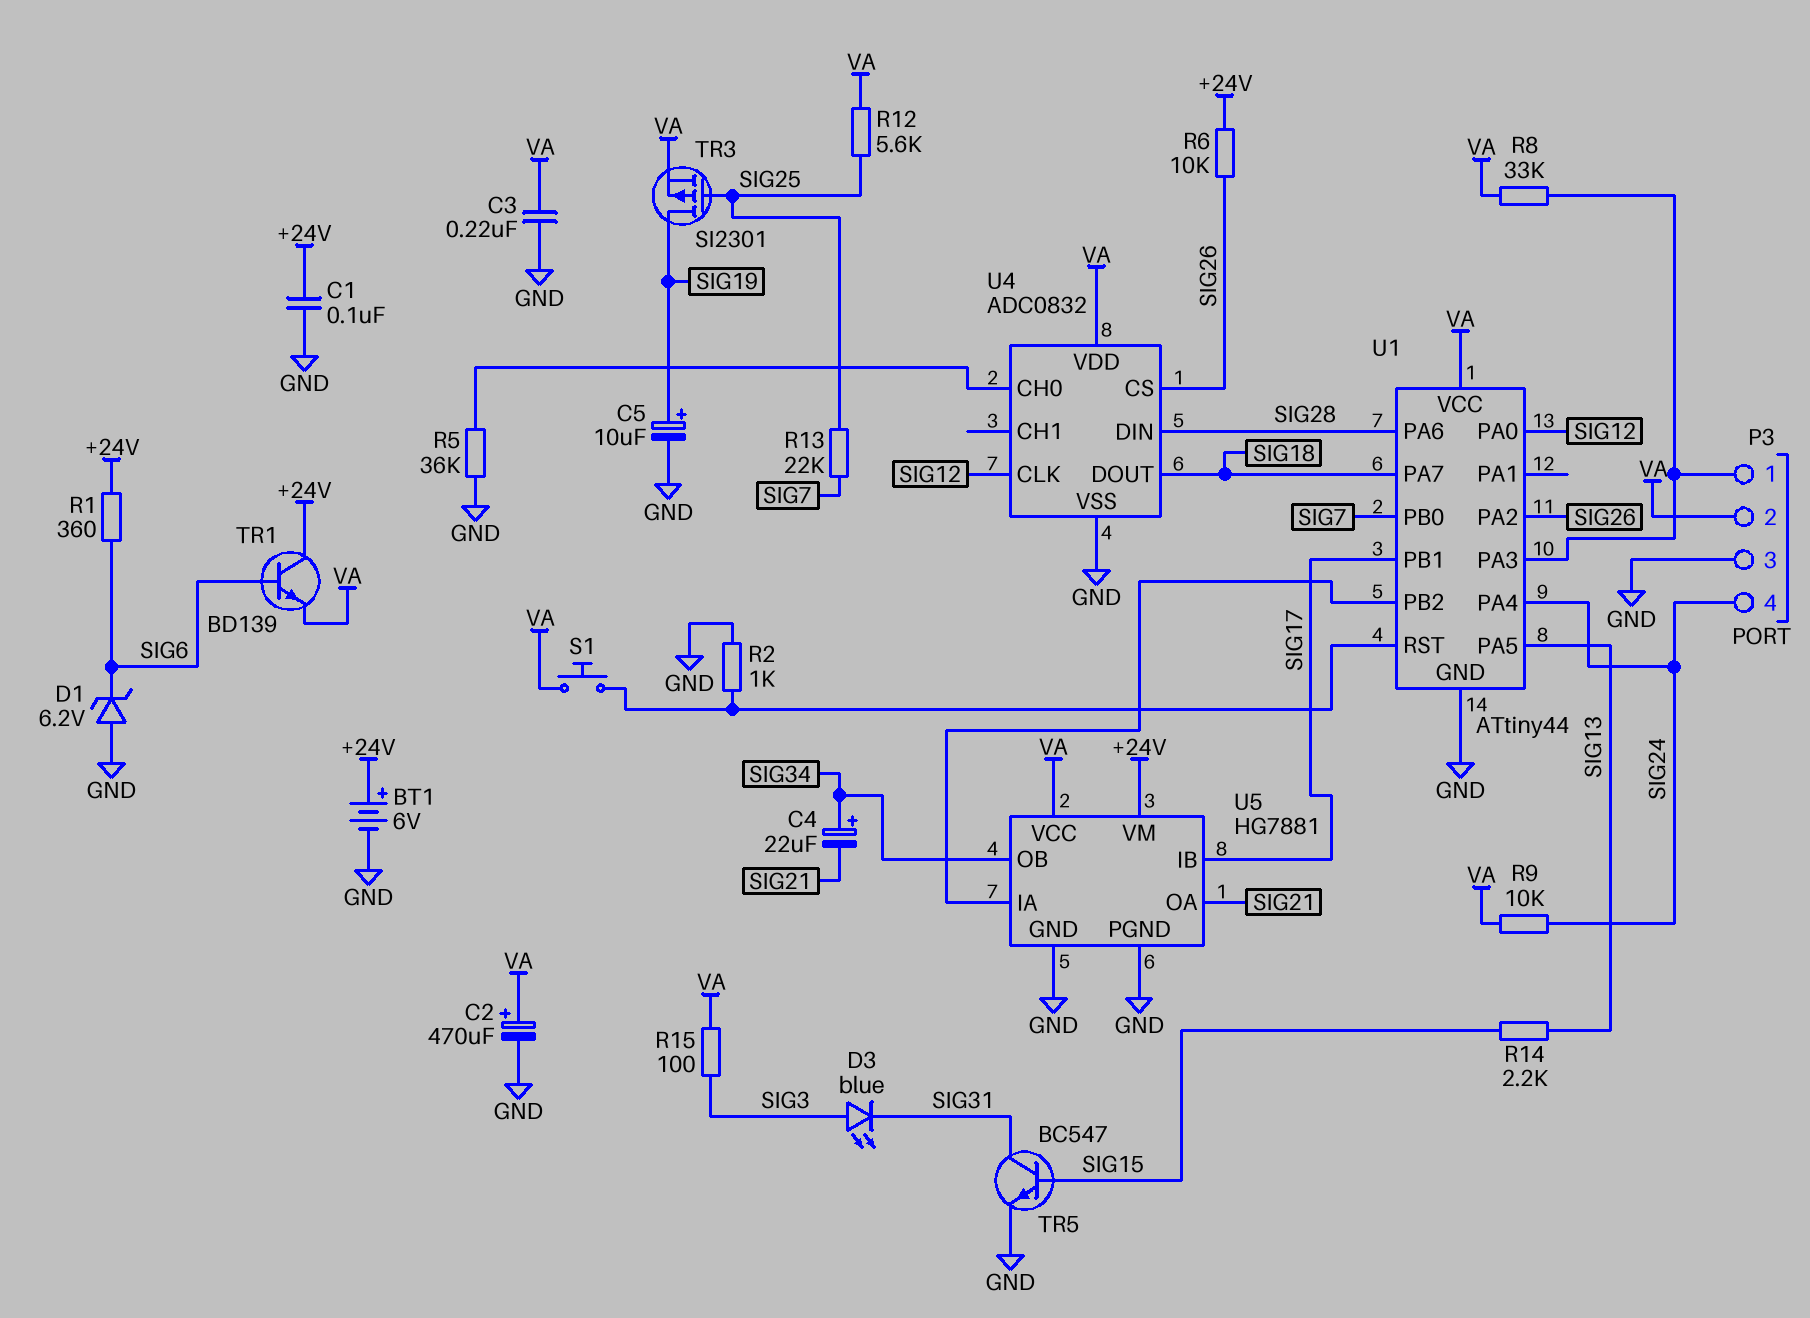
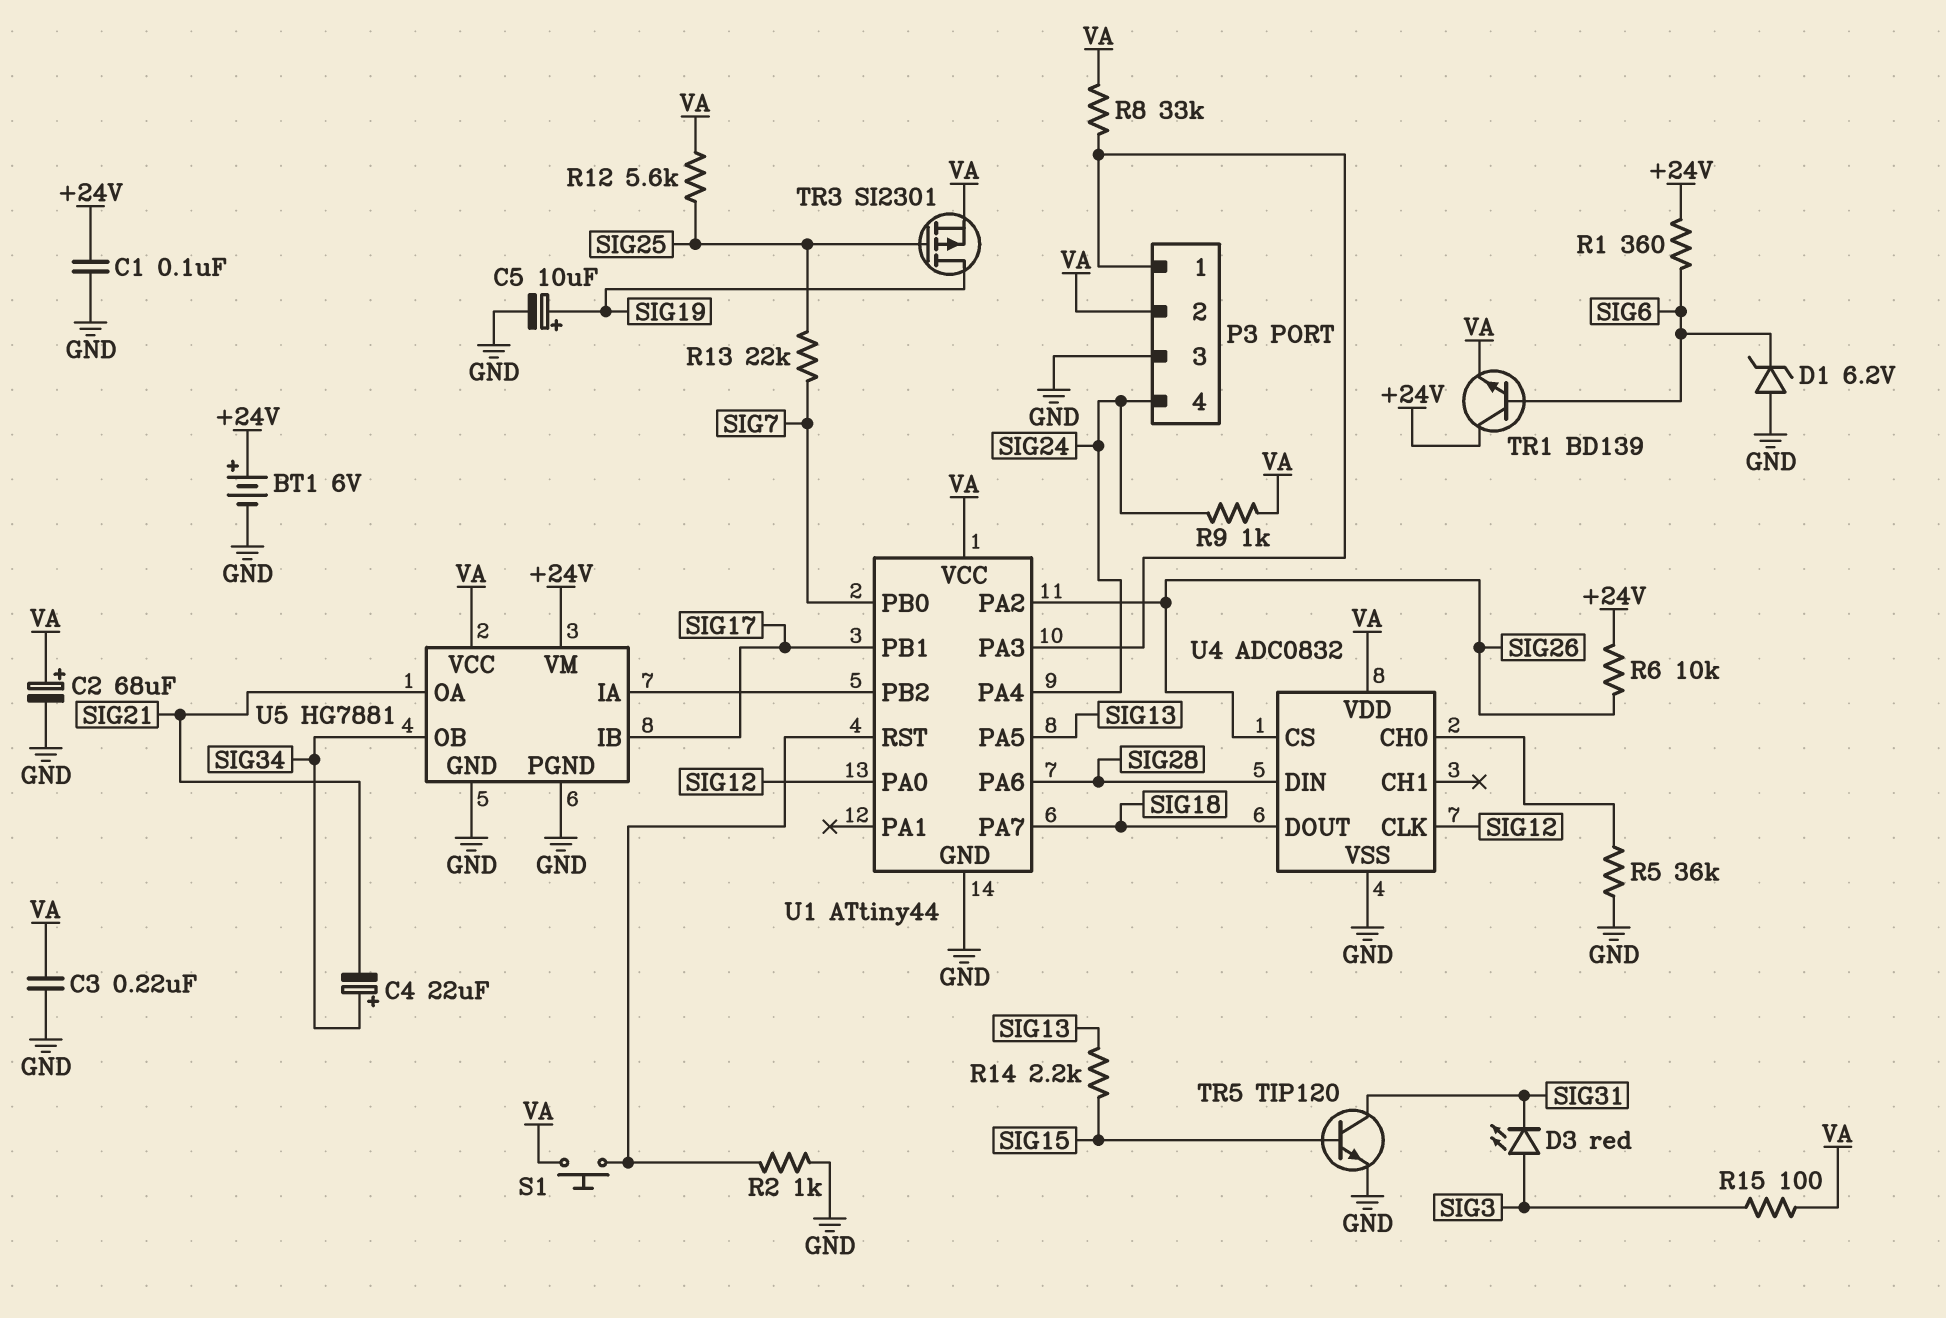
C2: 470uF (plus VA, minus GND) -> 68uF (plus VA, minus GND)
D3: LED blue (A SIG3, K SIG31) -> LED red (A SIG3, K SIG31)
R9: 10k (SIG24, VA) -> 1k (SIG24, VA)
TR5: NPN BC547 (B SIG15, C SIG31, E GND) -> NPN TIP120 (B SIG15, C SIG31, E GND)

